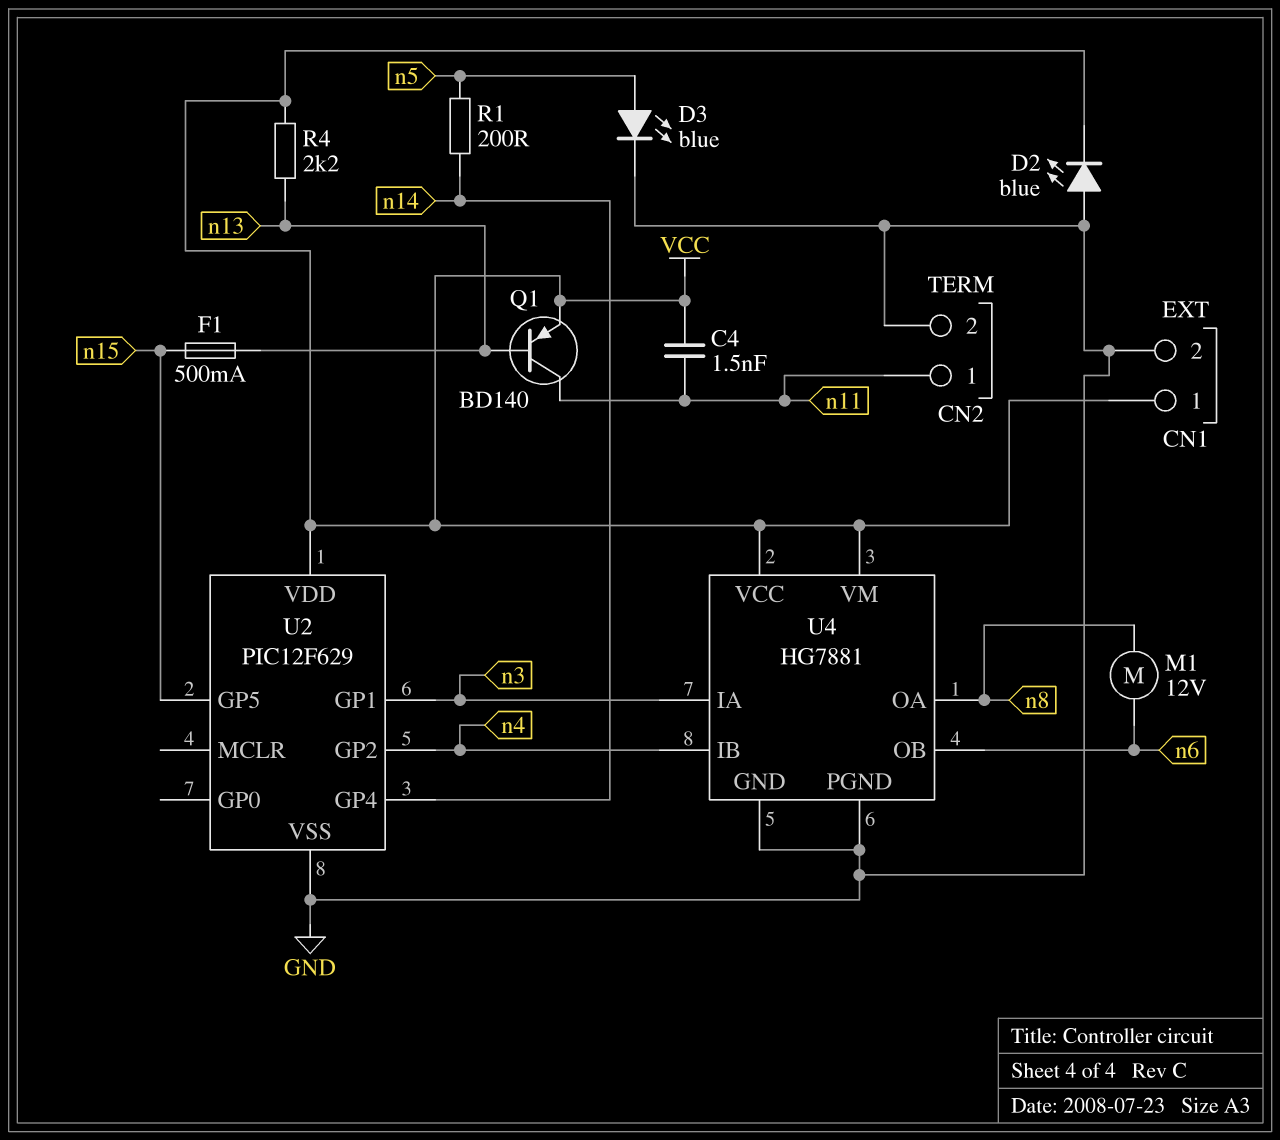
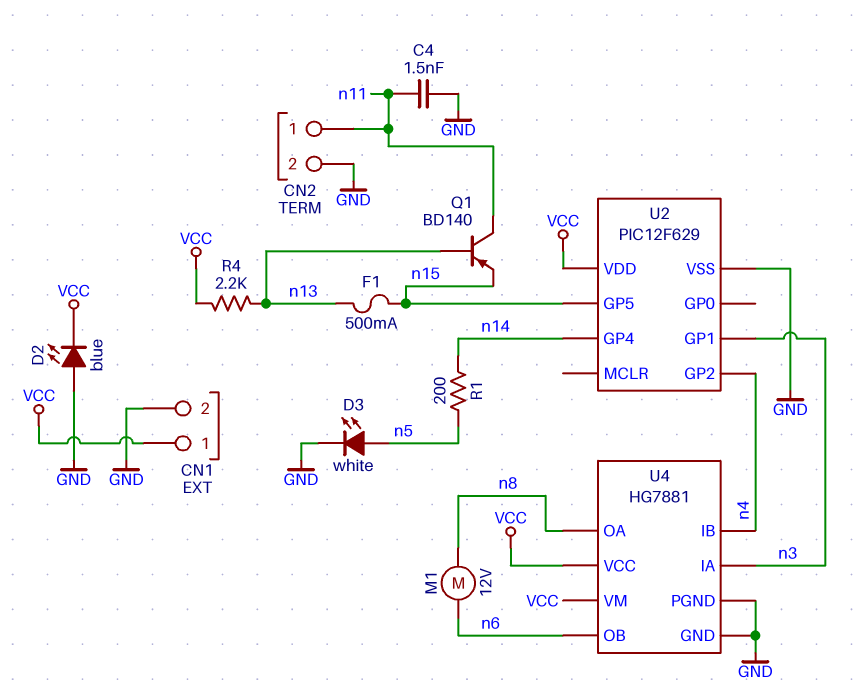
C4: 1.5nF (VCC, n11) -> 1.5nF (GND, n11)
D3: LED blue (A n5, K GND) -> LED white (A n5, K GND)
Q1: PNP BD140 (B n13, C n11, E VCC) -> PNP BD140 (B n13, C n11, E n15)

